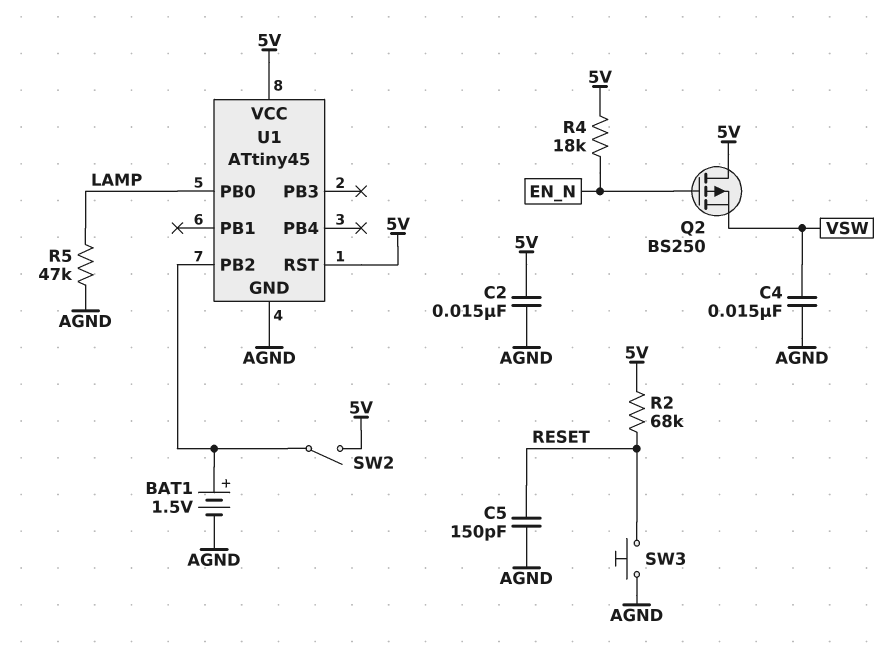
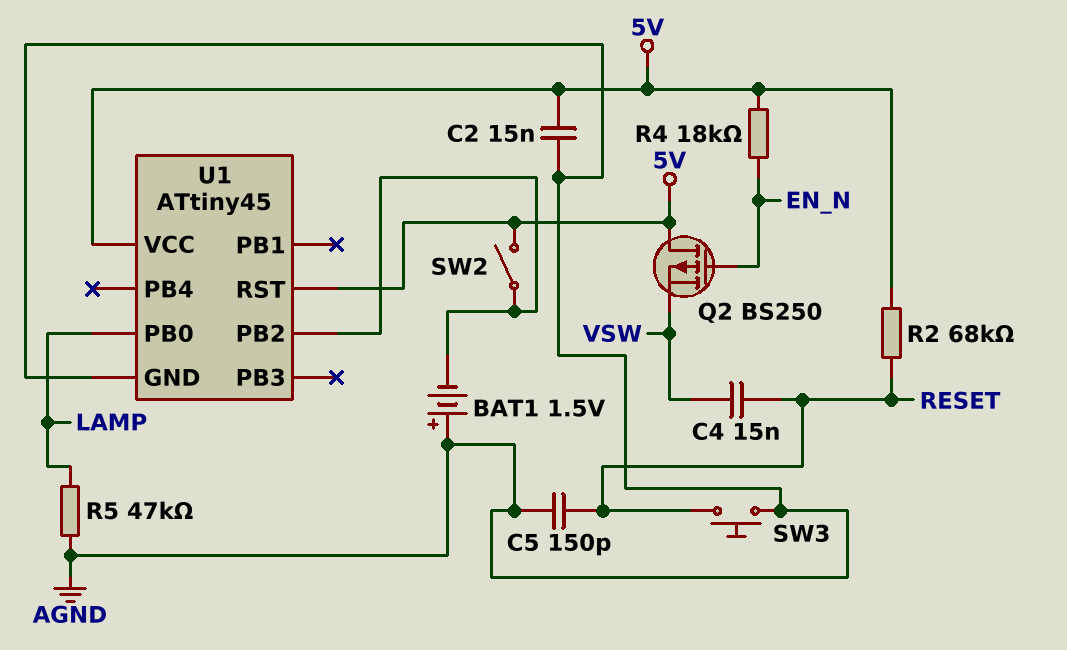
BAT1: 1.5V (plus U1/PB2, minus AGND) -> 1.5V (plus AGND, minus U1/PB2)
C4: 15nF (AGND, VSW) -> 15nF (RESET, VSW)

